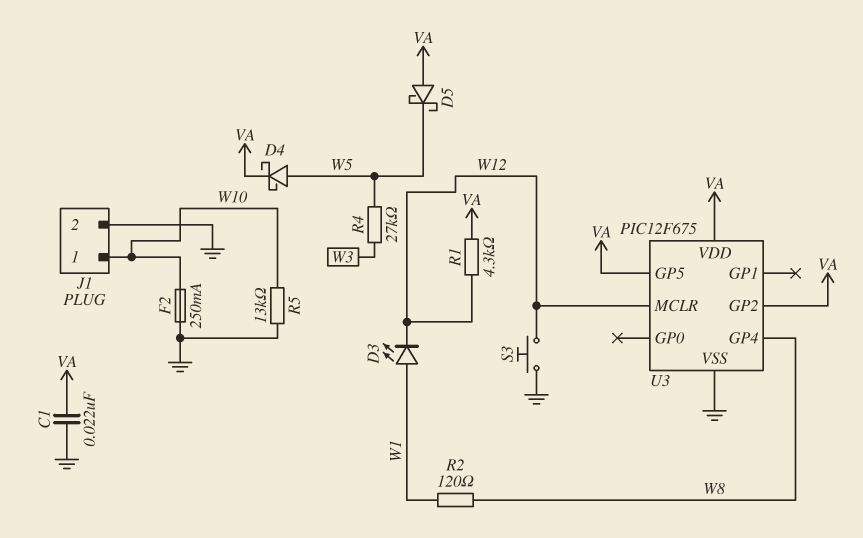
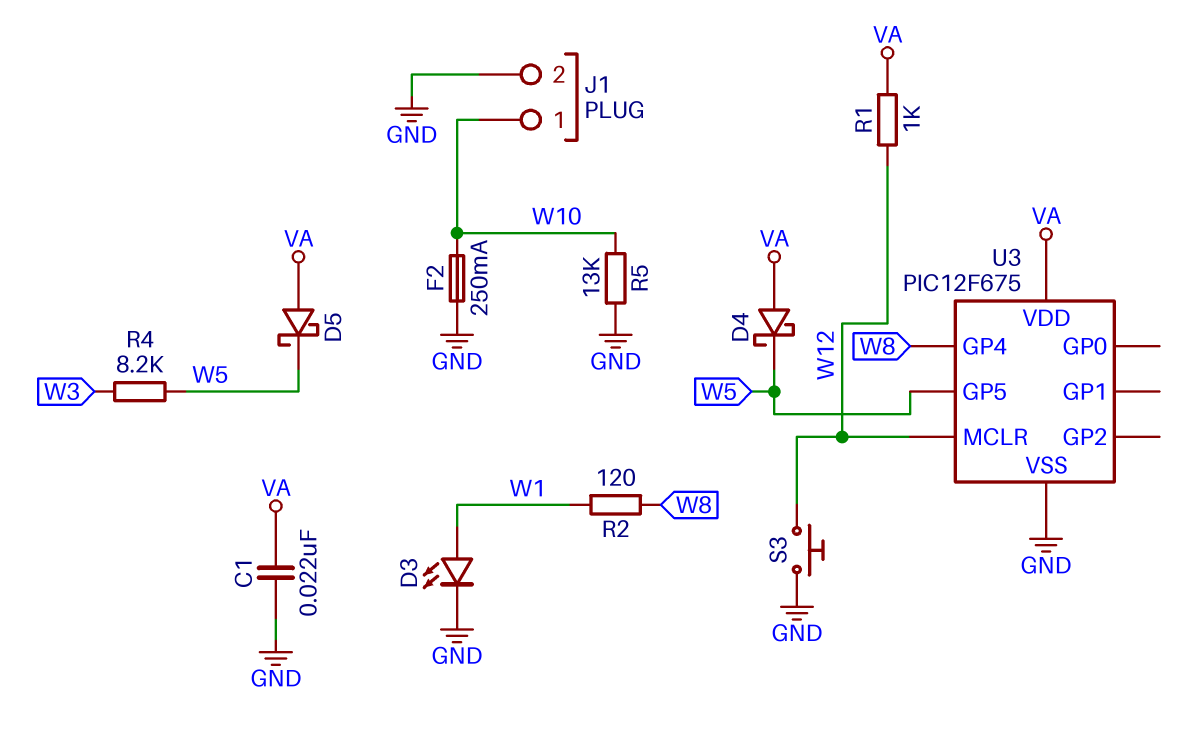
D3: LED (A W1, K W12) -> LED (A W1, K GND)
D4: schottky (A W5, K VA) -> schottky (A VA, K W5)
R1: 4.3k (VA, W12) -> 1k (VA, W12)
R4: 27k (W3, W5) -> 8.2k (W3, W5)
U3 pin GP2: VA -> none
U3 pin GP5: VA -> W5

